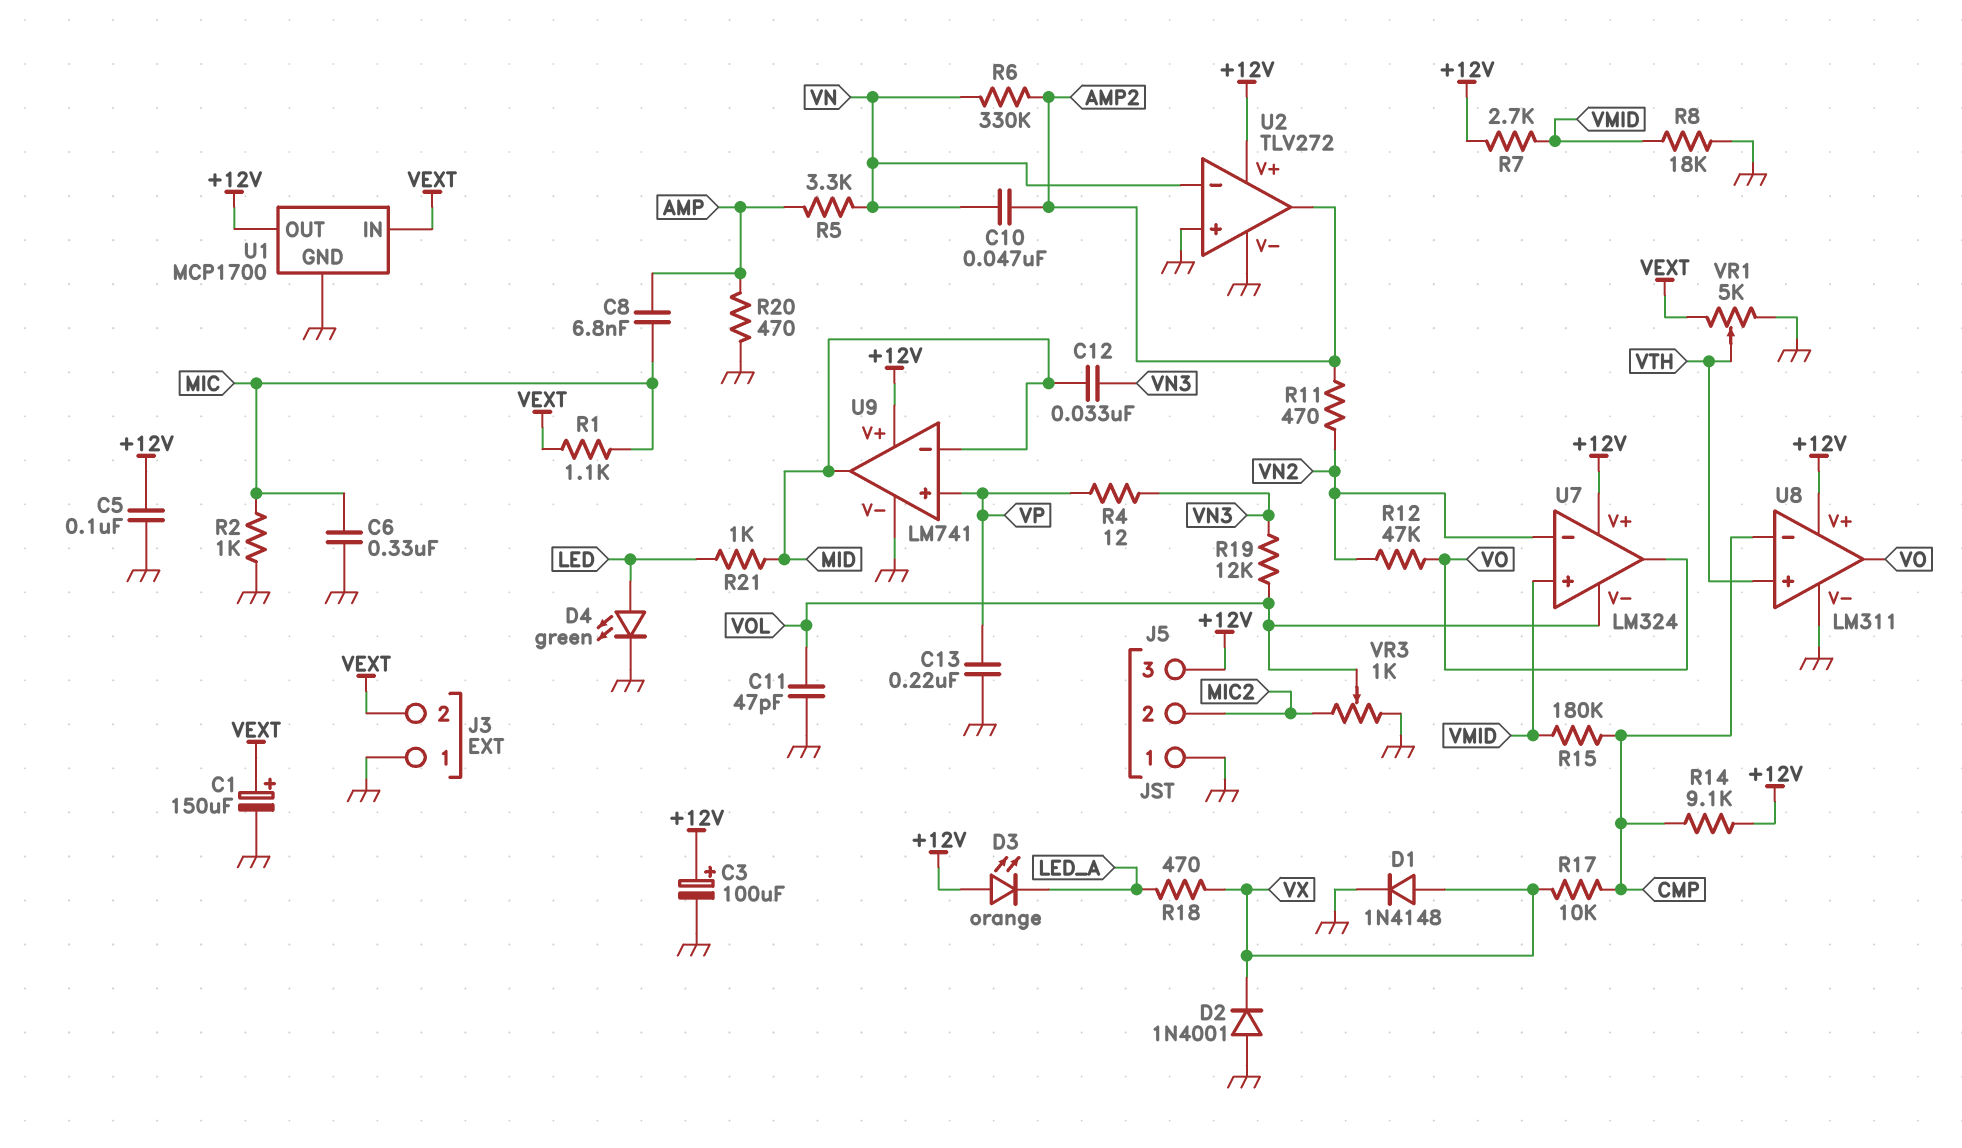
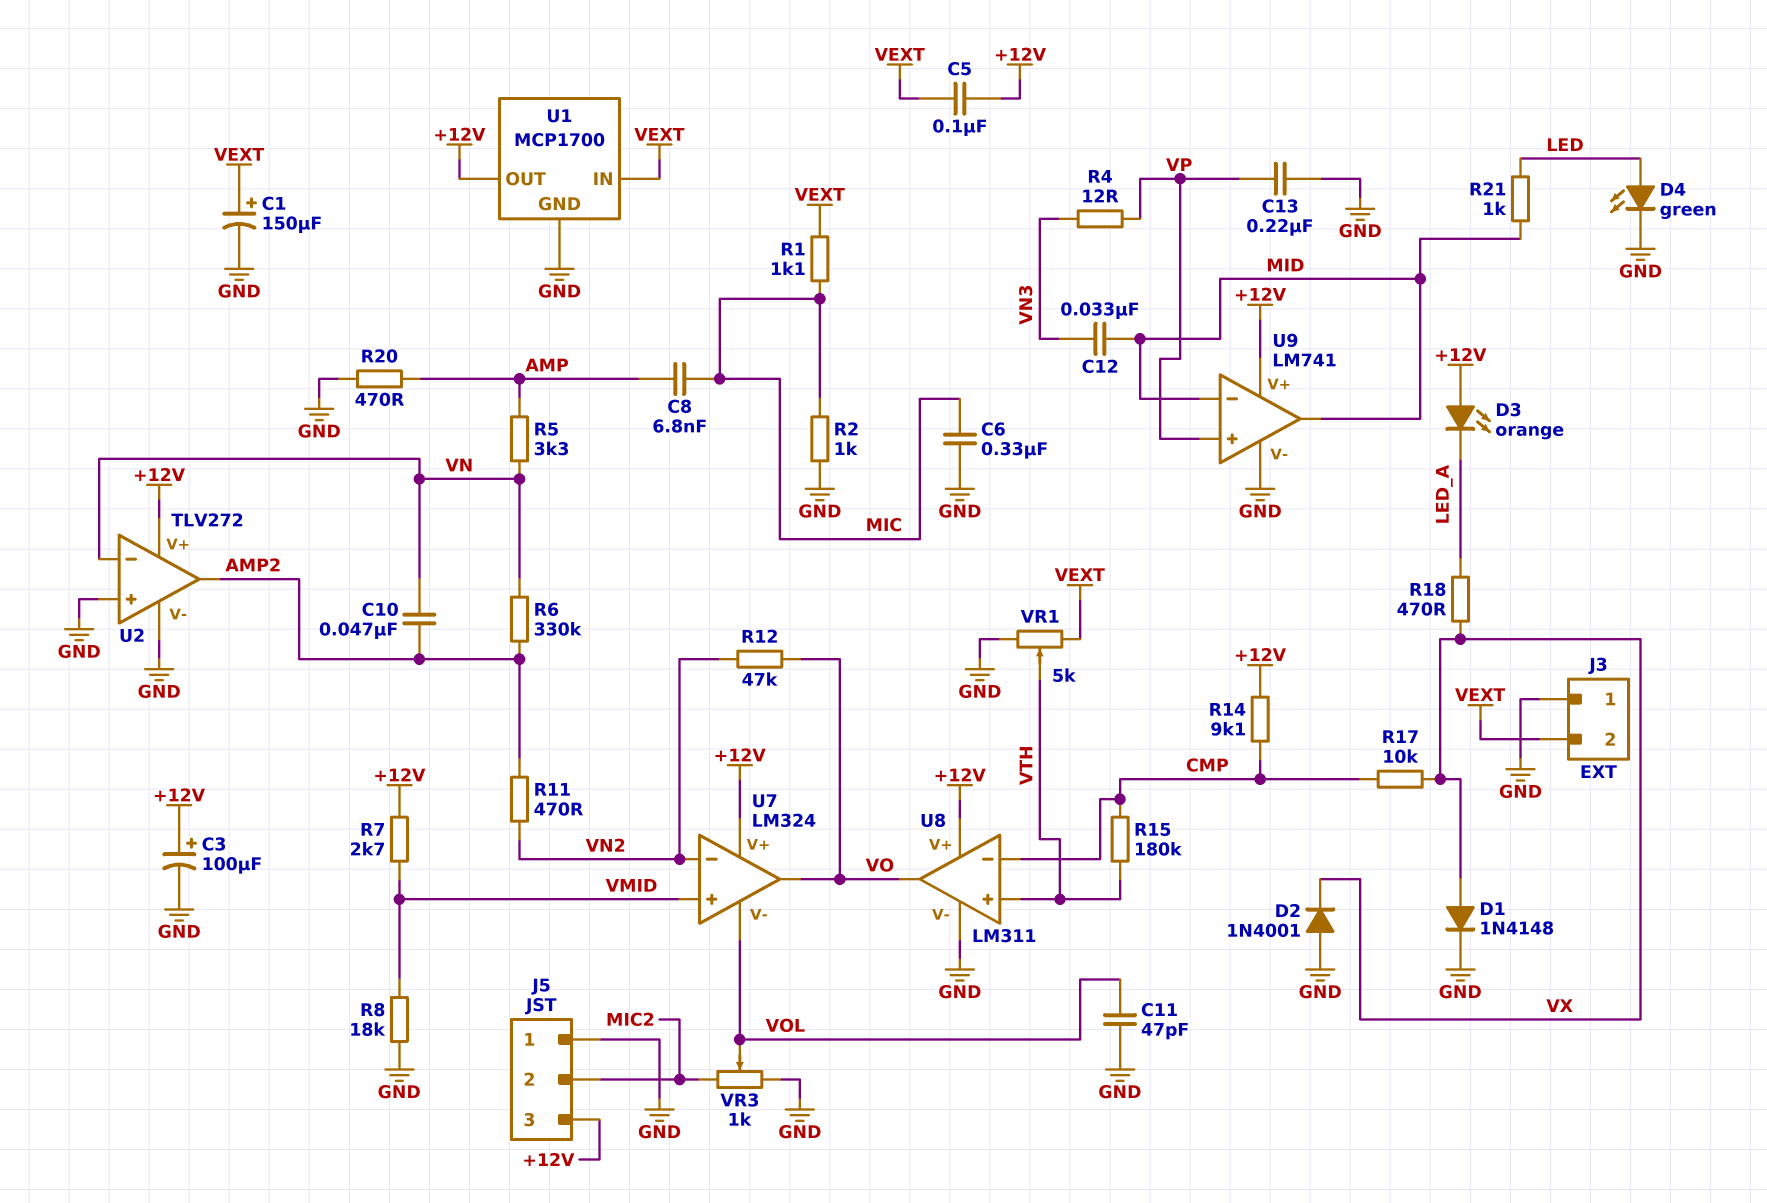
C5: 100nF (+12V, GND) -> 100nF (+12V, VEXT)
R15: 180k (CMP, VMID) -> 180k (CMP, VTH)
R19: 12k (VN3, VOL) -> none

